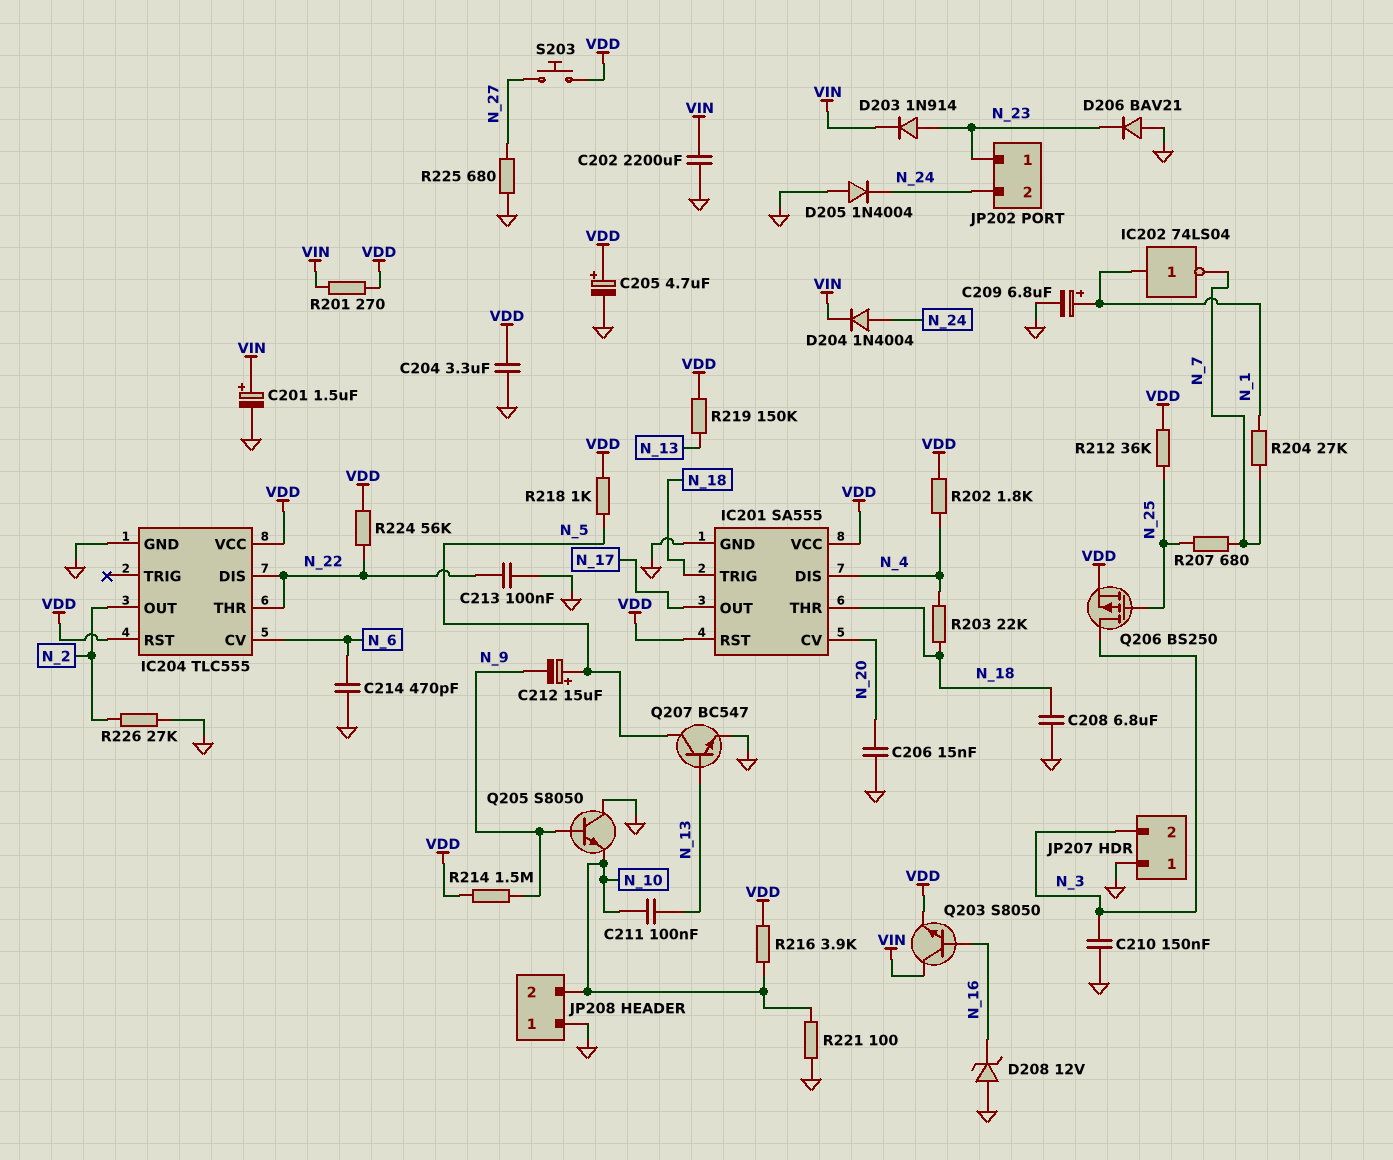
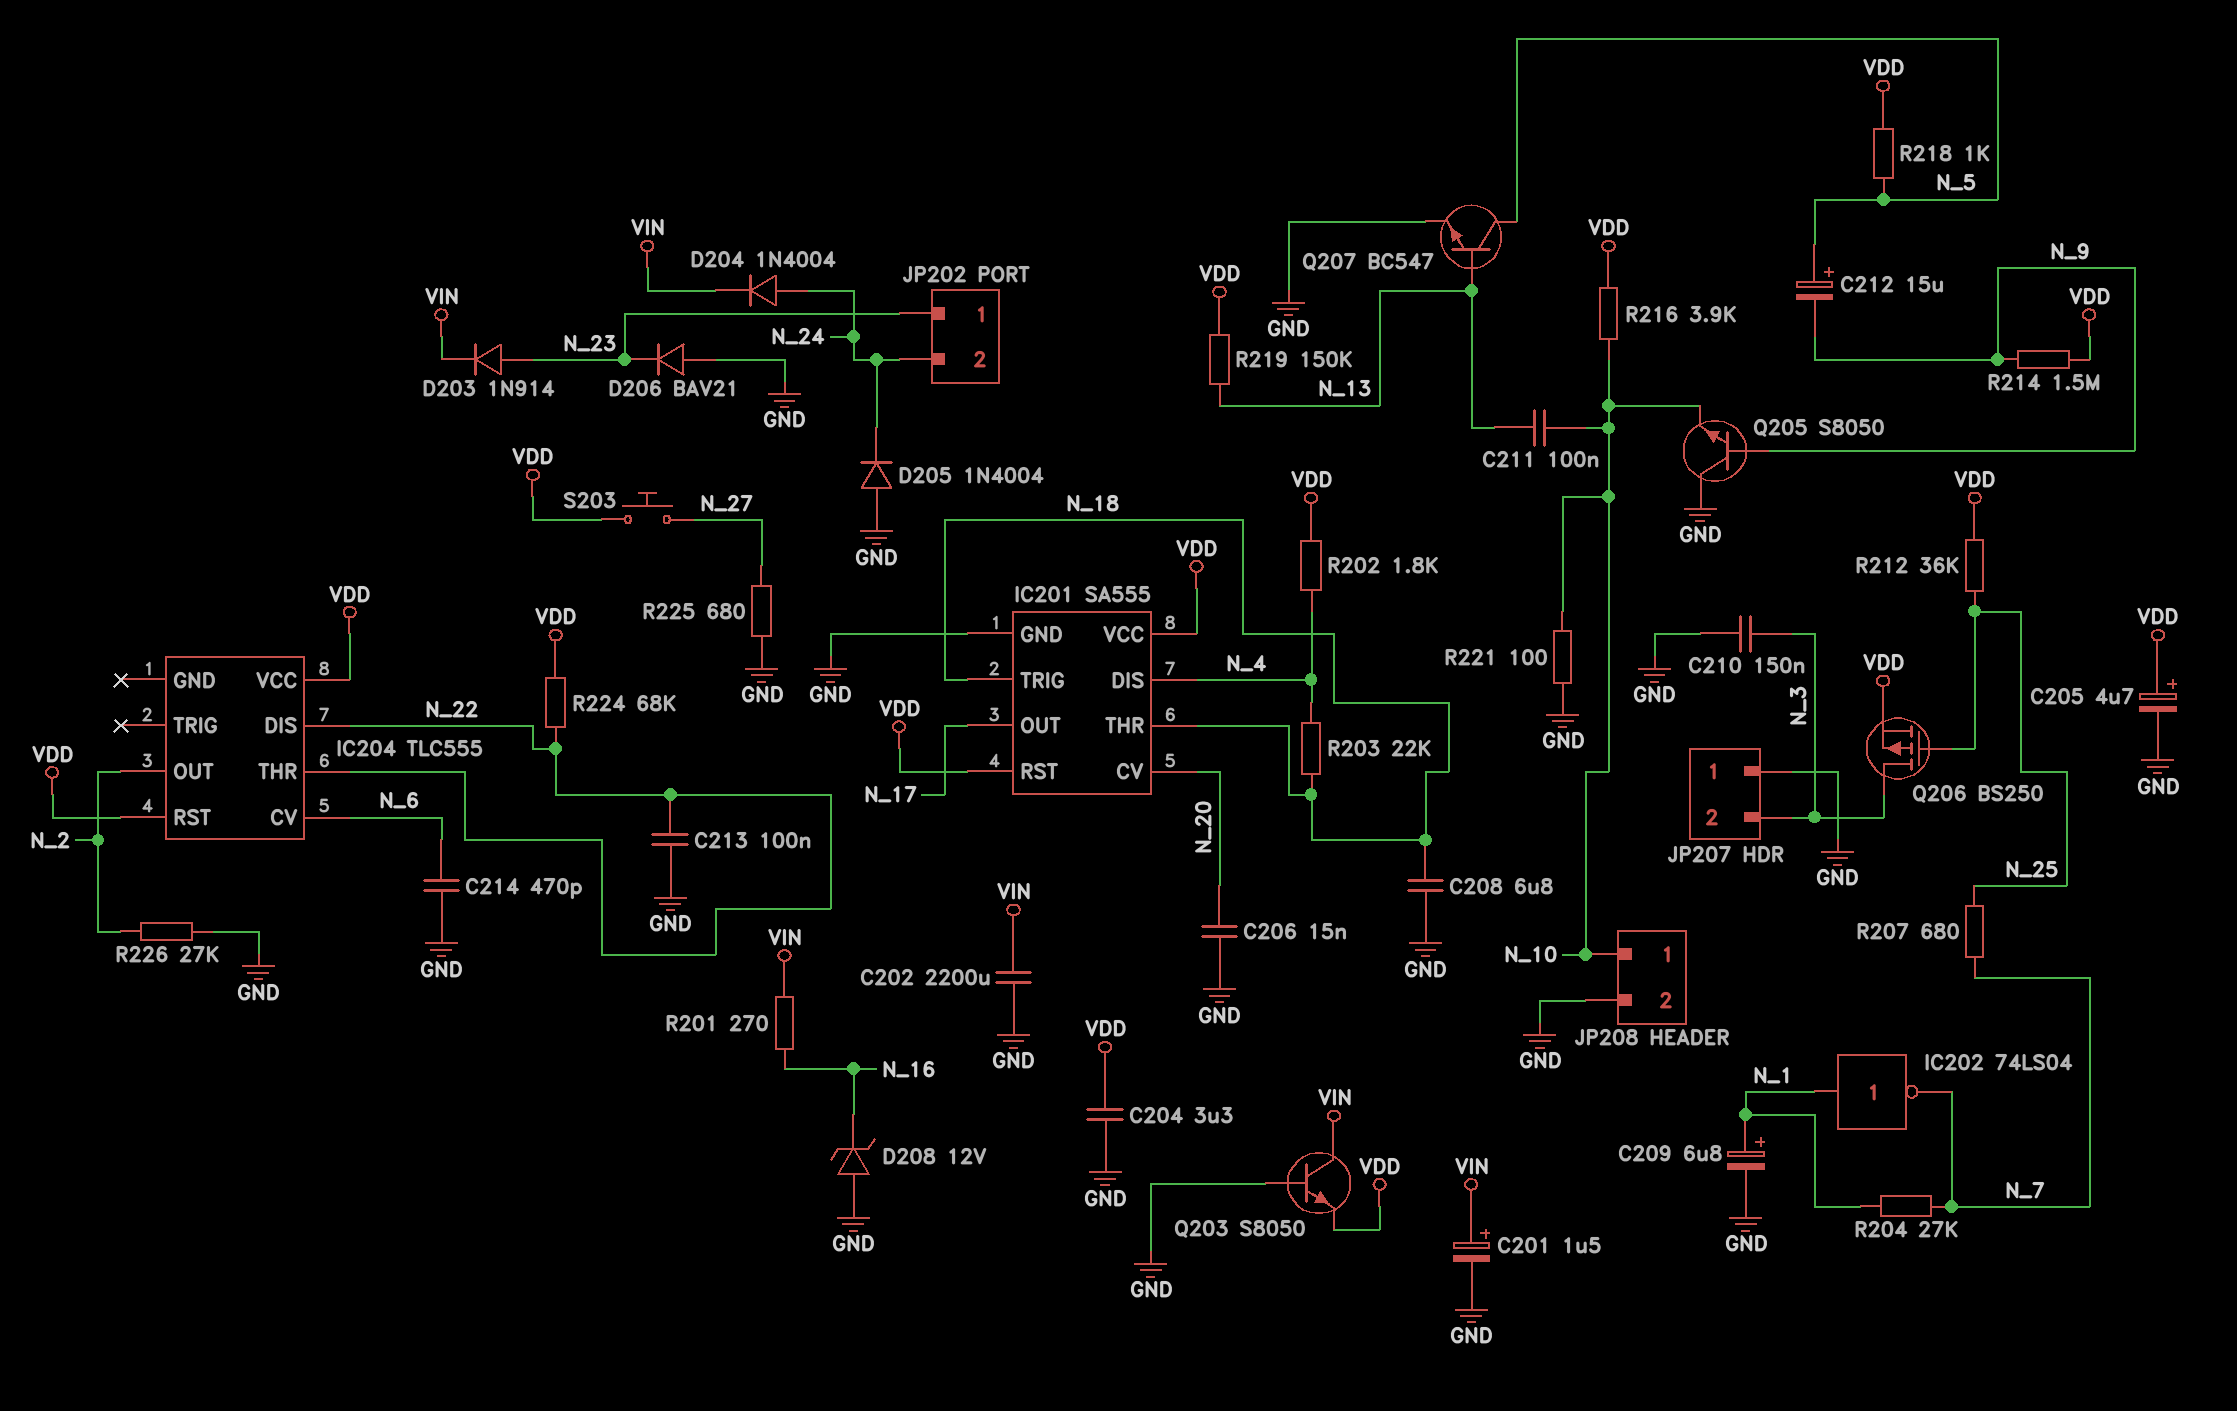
IC204 pin GND: GND -> none
JP208 pin 1: GND -> N_10
JP208 pin 2: N_10 -> GND
Q203: NPN S8050 (B N_16, C VIN, E VDD) -> NPN S8050 (B GND, C VIN, E VDD)
R201: 270 (VDD, VIN) -> 270 (N_16, VIN)
R224: 56k (N_22, VDD) -> 68k (N_22, VDD)

